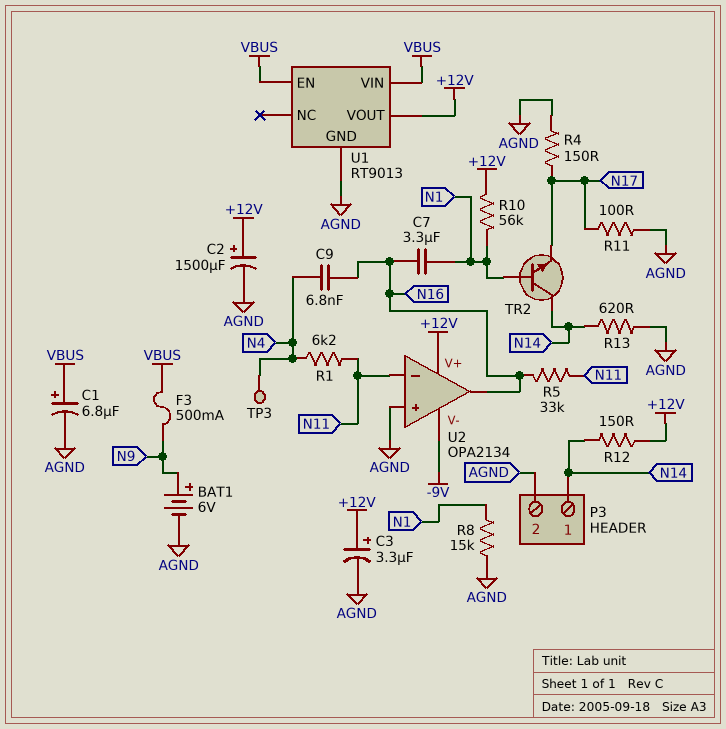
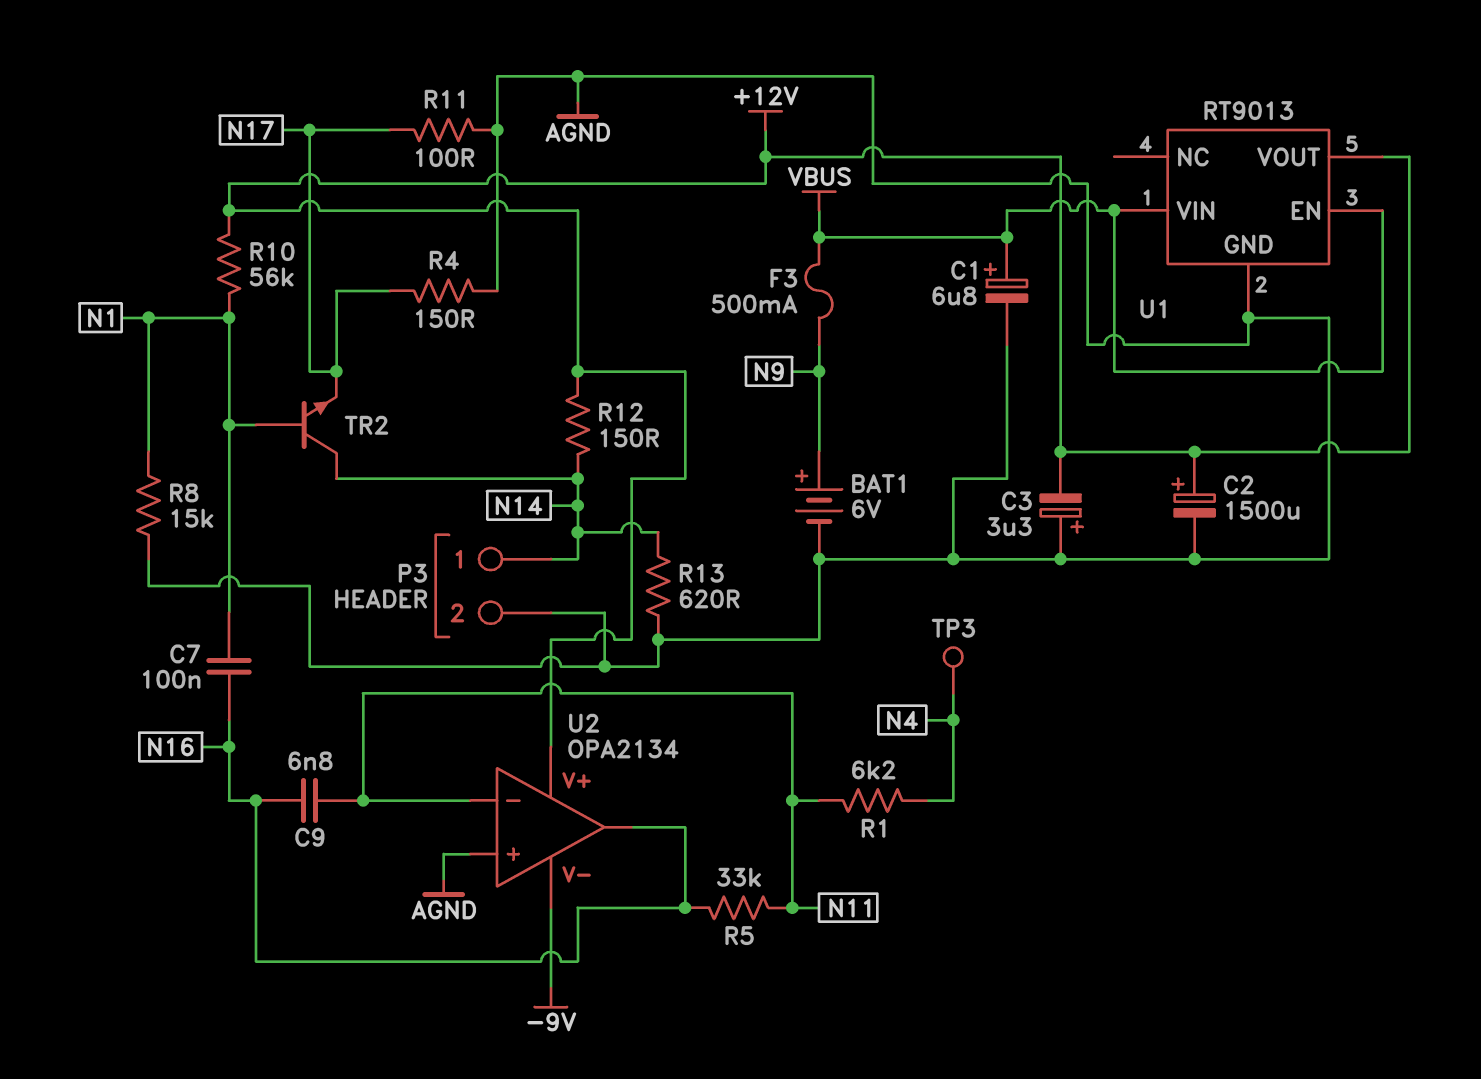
C3: 3.3uF (plus +12V, minus AGND) -> 3.3uF (plus AGND, minus +12V)
C7: 3.3uF (N1, N16) -> 100nF (N1, N16)
C9: 6.8nF (N4, N16) -> 6.8nF (N11, N16)

